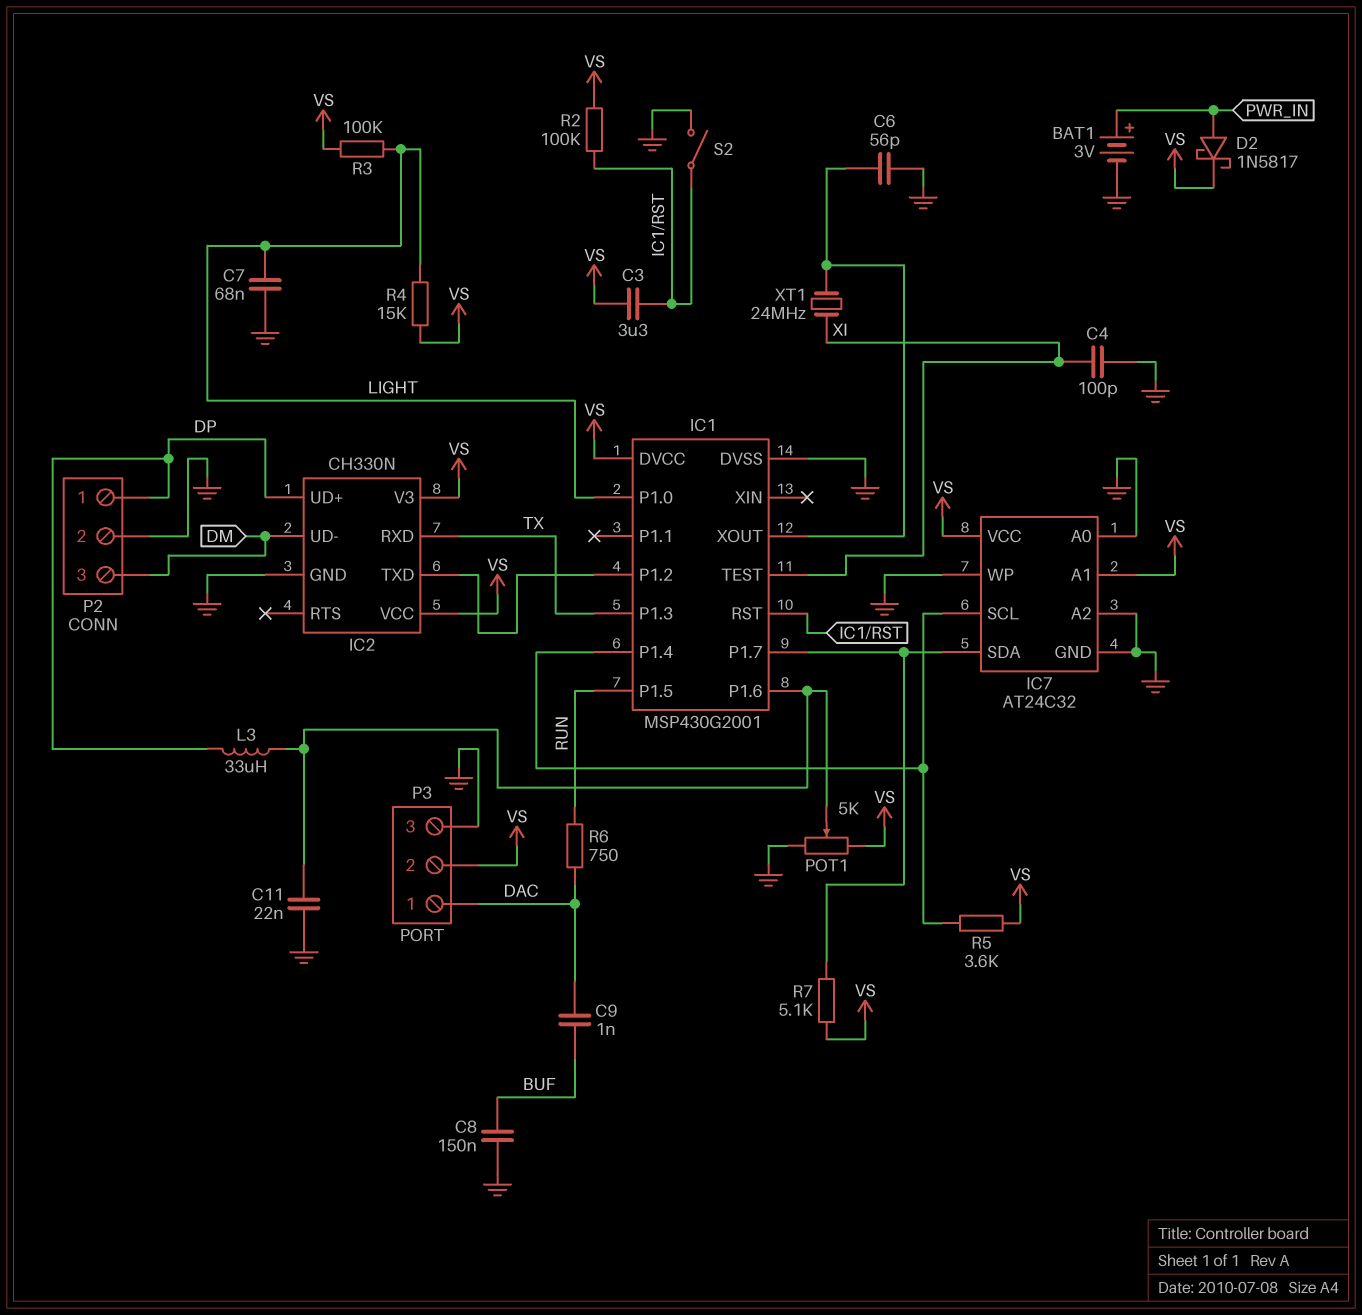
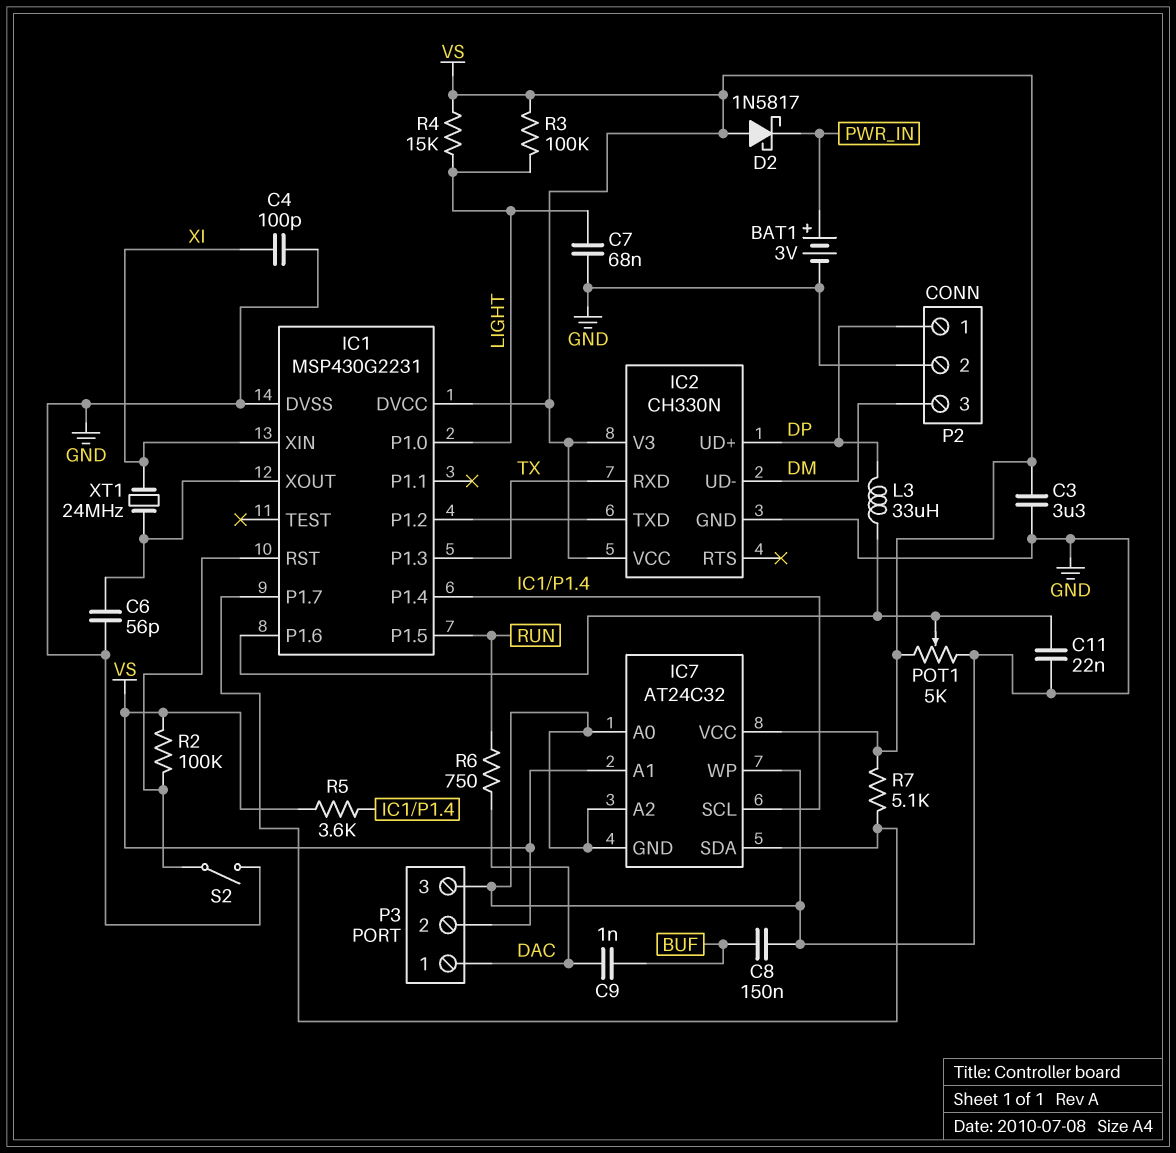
C3: 3.3uF (IC1/RST, VS) -> 3.3uF (GND, VS)
D2: schottky 1N5817 (A PWR_IN, K VS) -> schottky 1N5817 (A VS, K PWR_IN)
IC1: MSP430G2001 -> MSP430G2231
IC1 pin TEST: XI -> none
IC1 pin XIN: none -> XI

